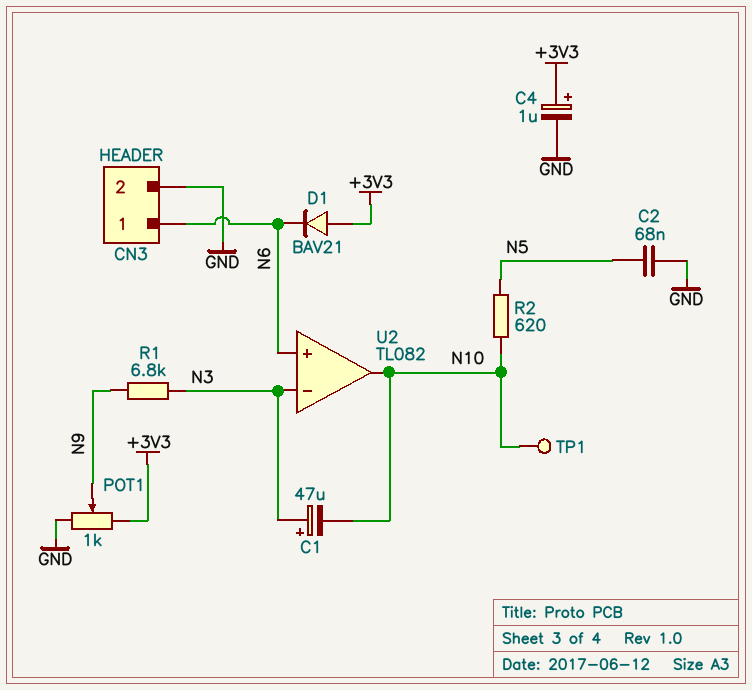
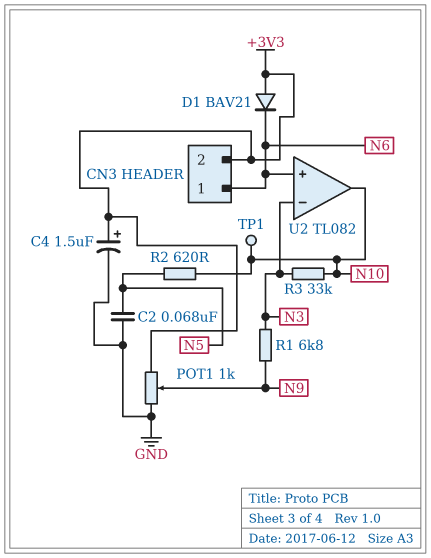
C1: 47uF (plus N3, minus N10) -> none
C4: 1uF (plus +3V3, minus GND) -> 1.5uF (plus +3V3, minus GND)
CN3 pin 2: GND -> +3V3
R3: none -> 33k (N3, N10)

